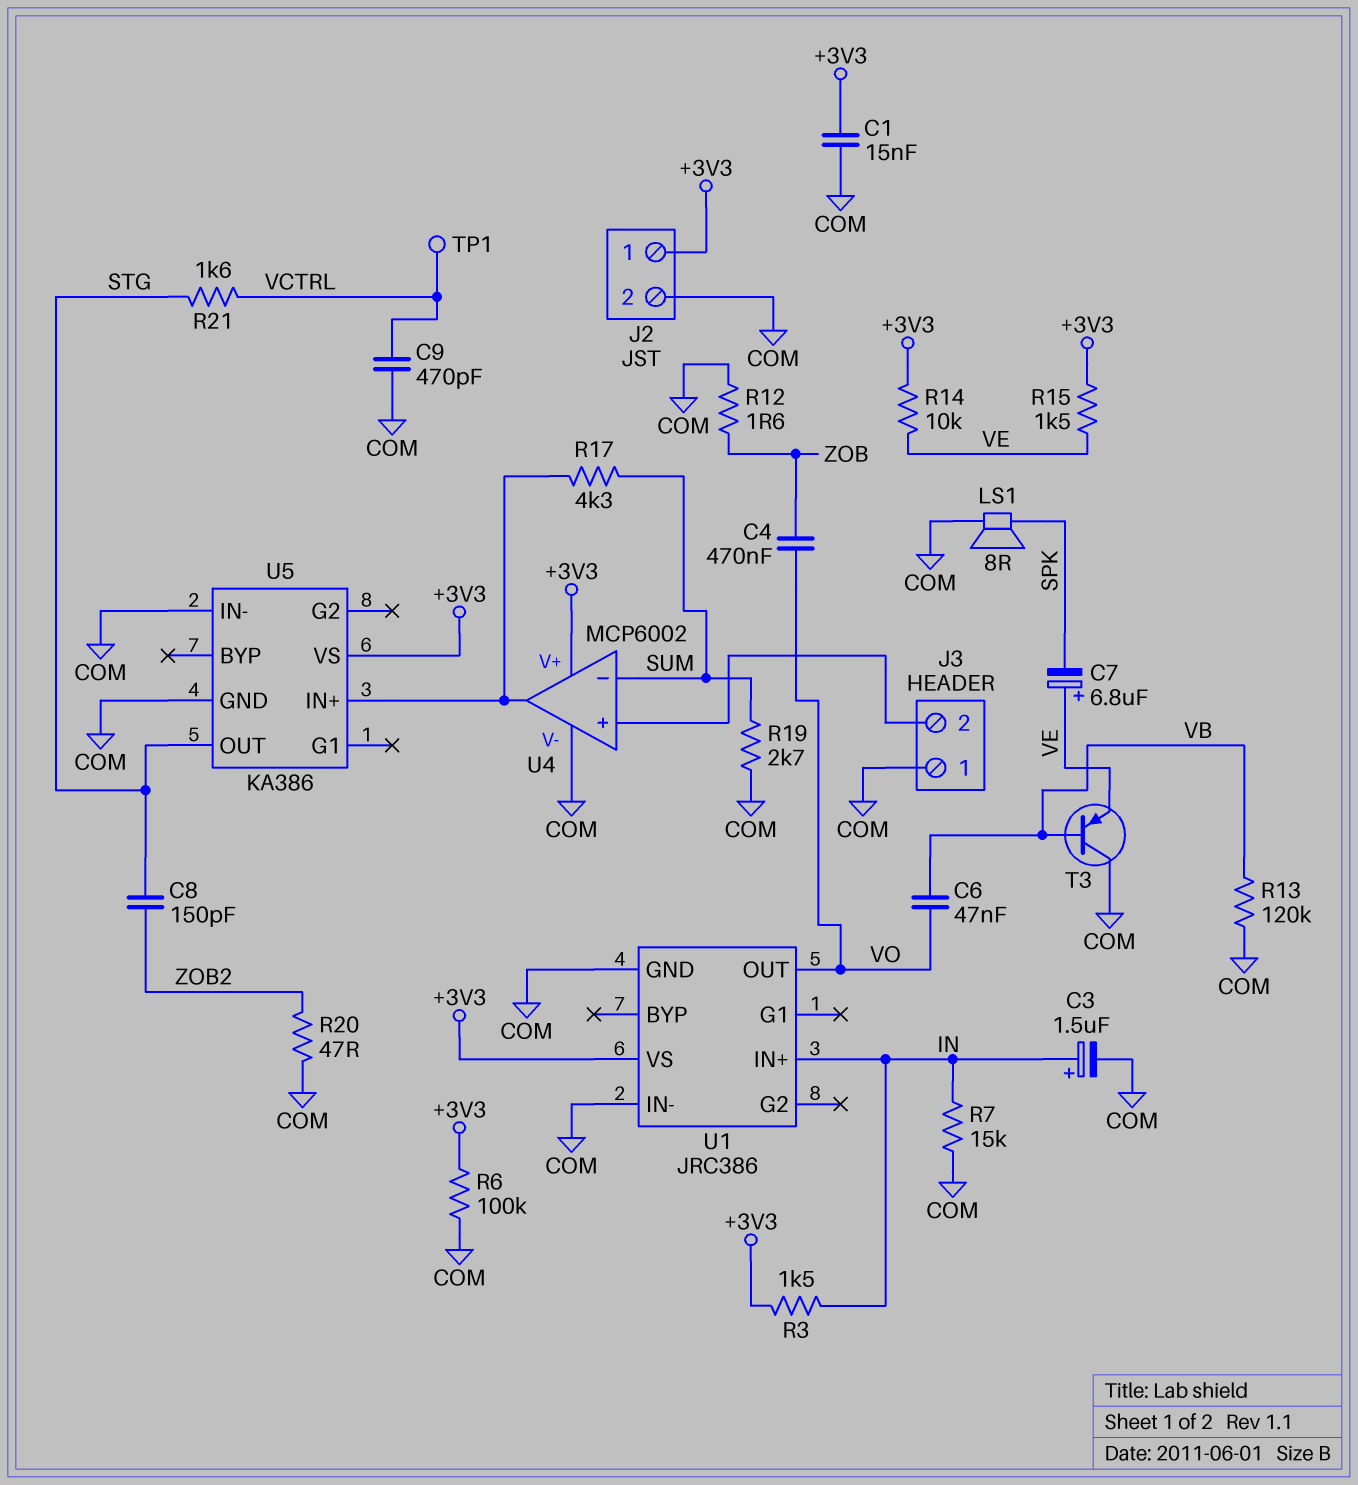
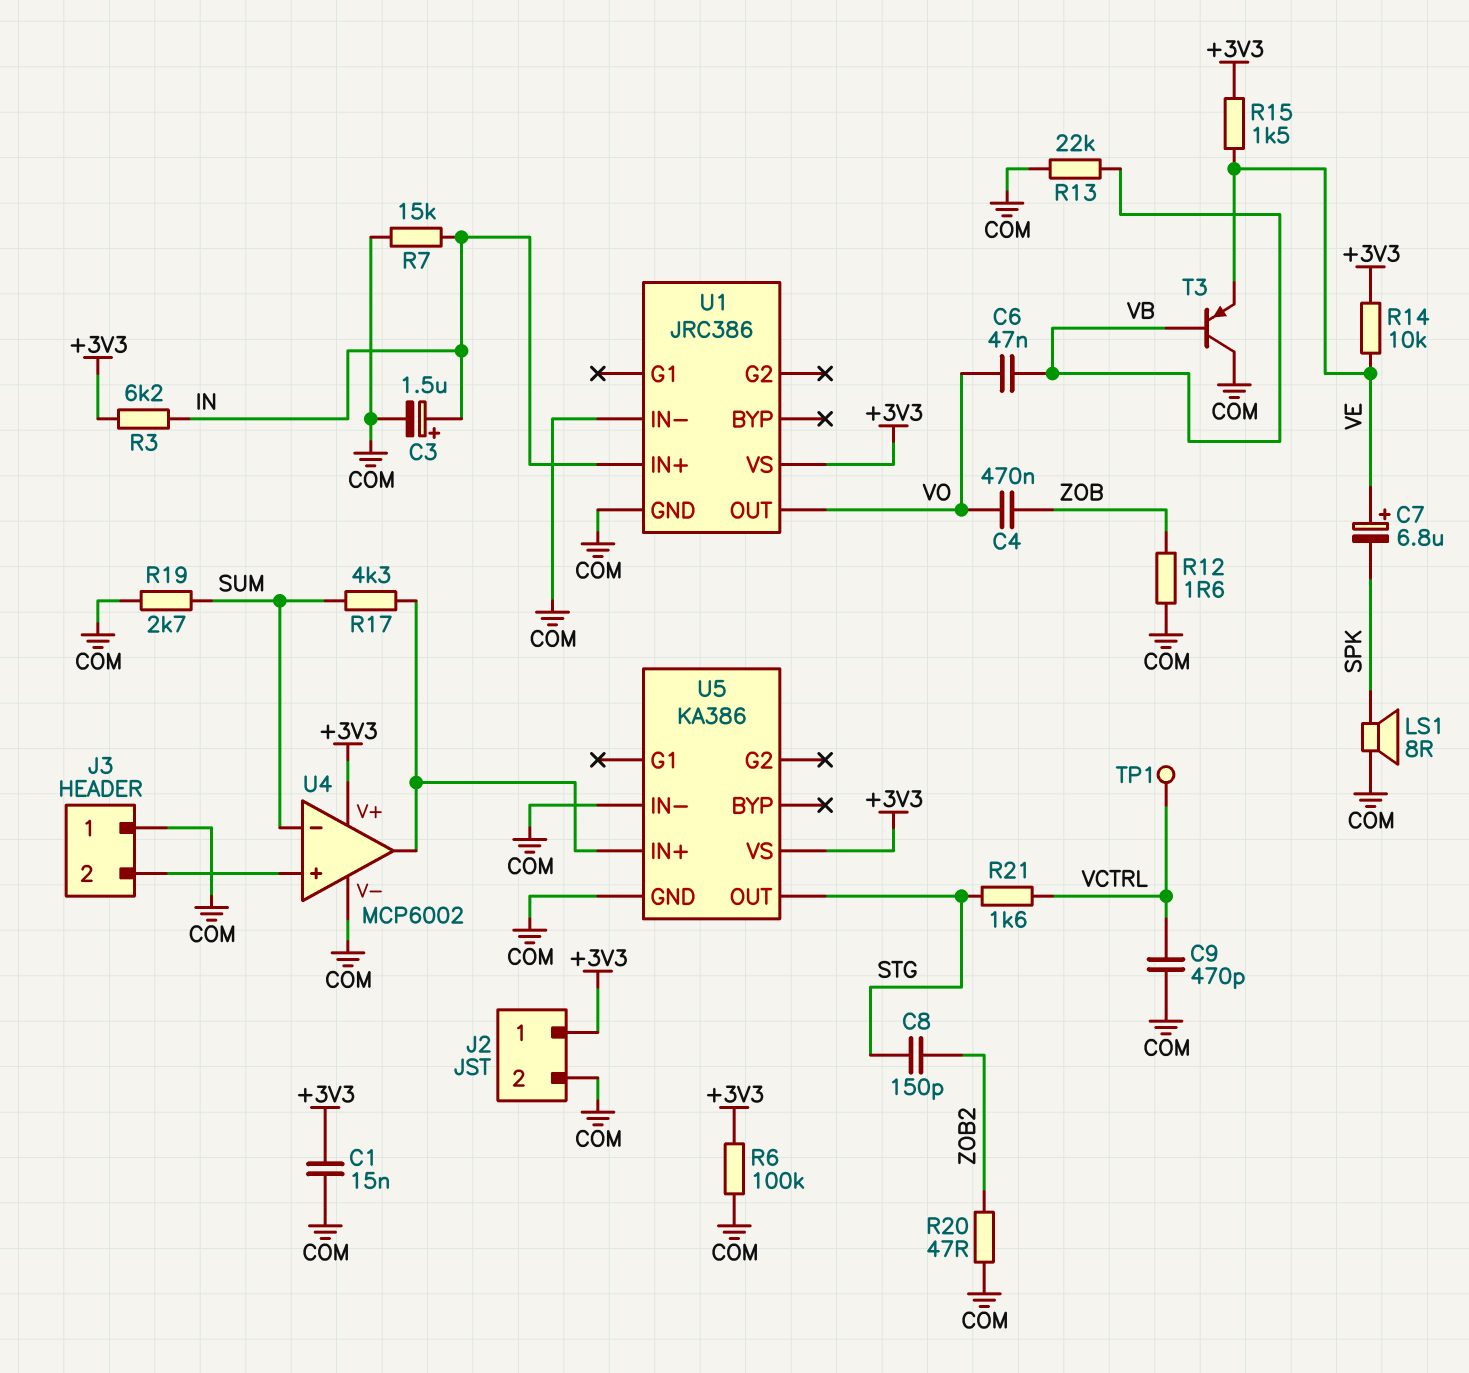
R3: 1.5k (+3V3, IN) -> 6.2k (+3V3, IN)
R13: 120k (COM, VB) -> 22k (COM, VB)

